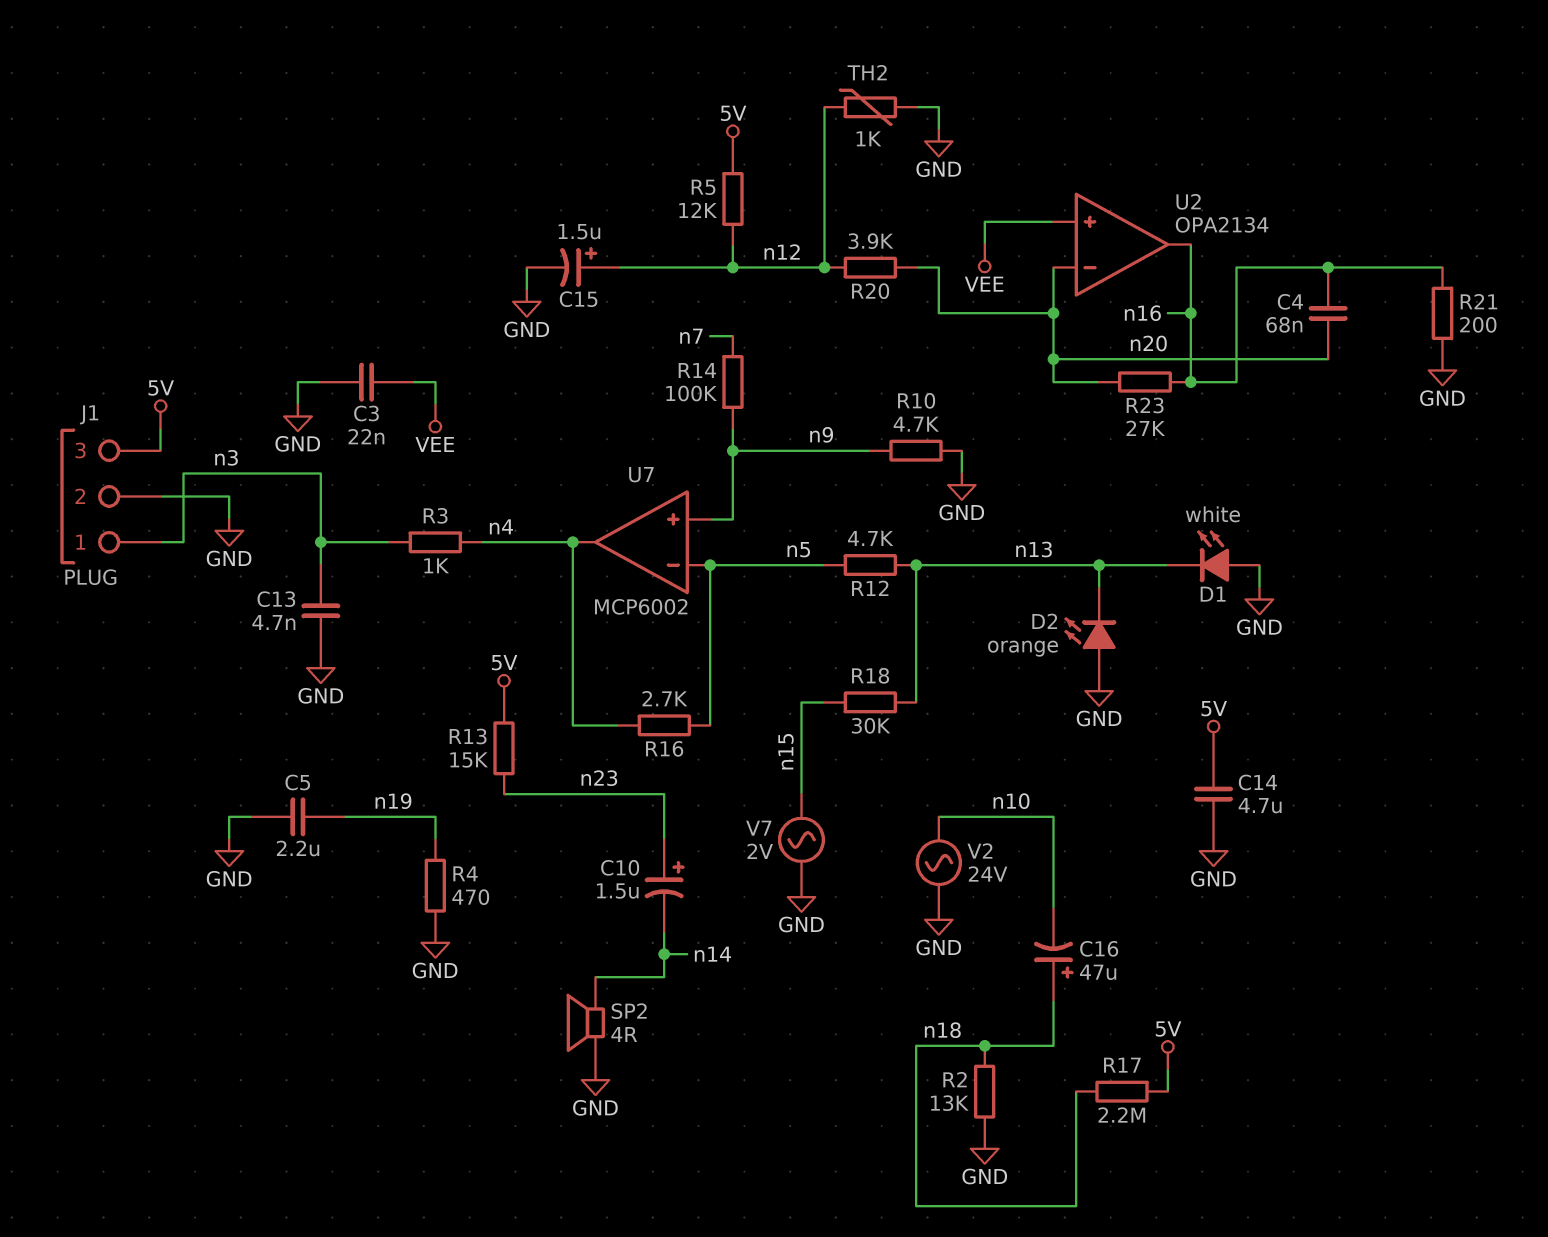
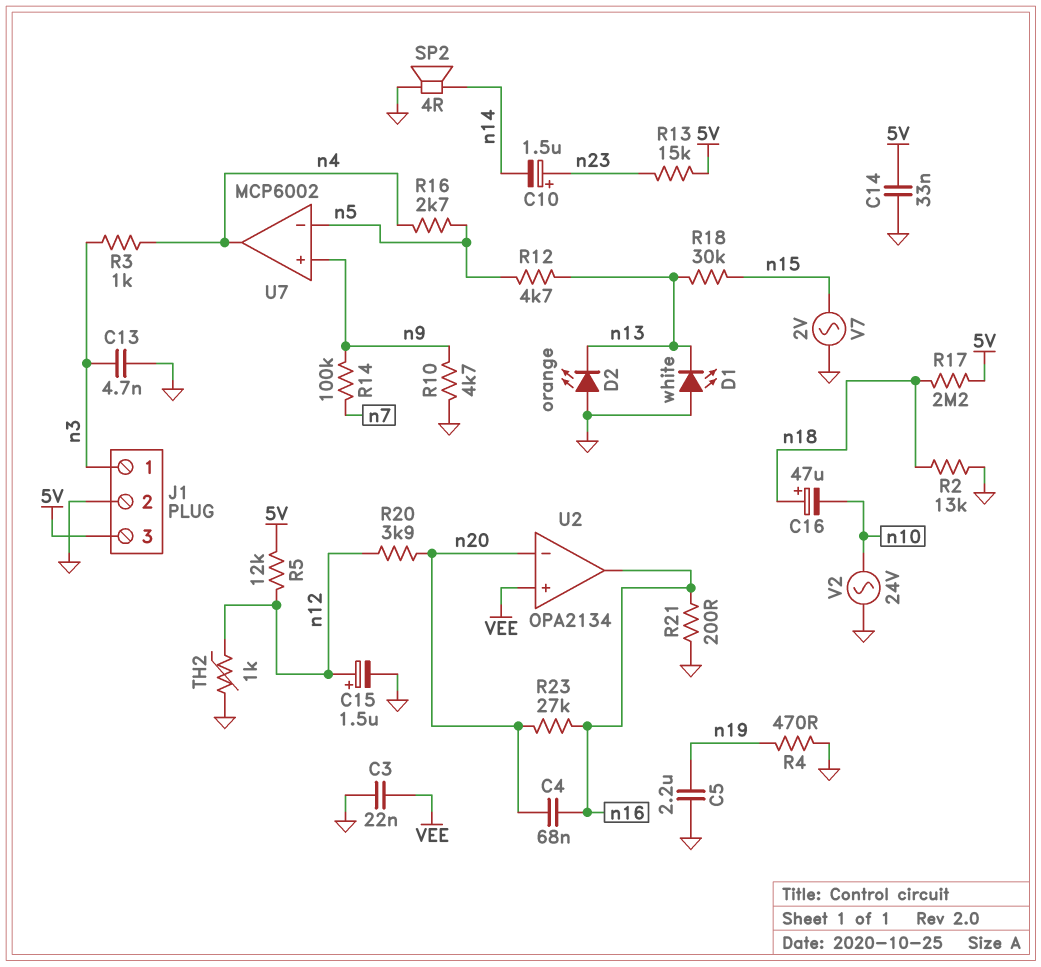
C14: 4.7uF (5V, GND) -> 33nF (5V, GND)

